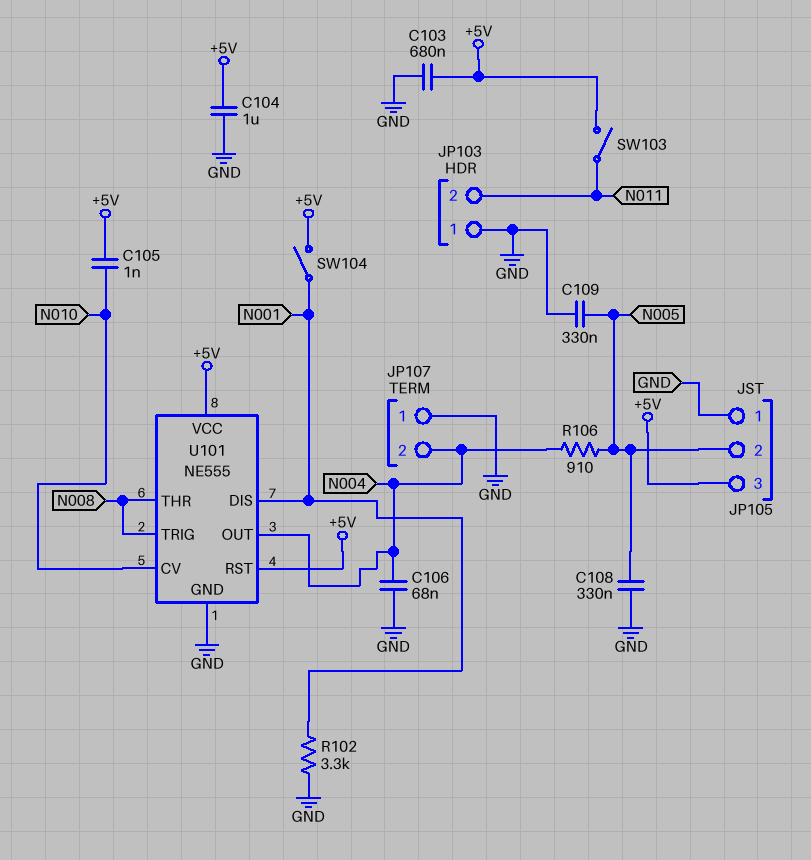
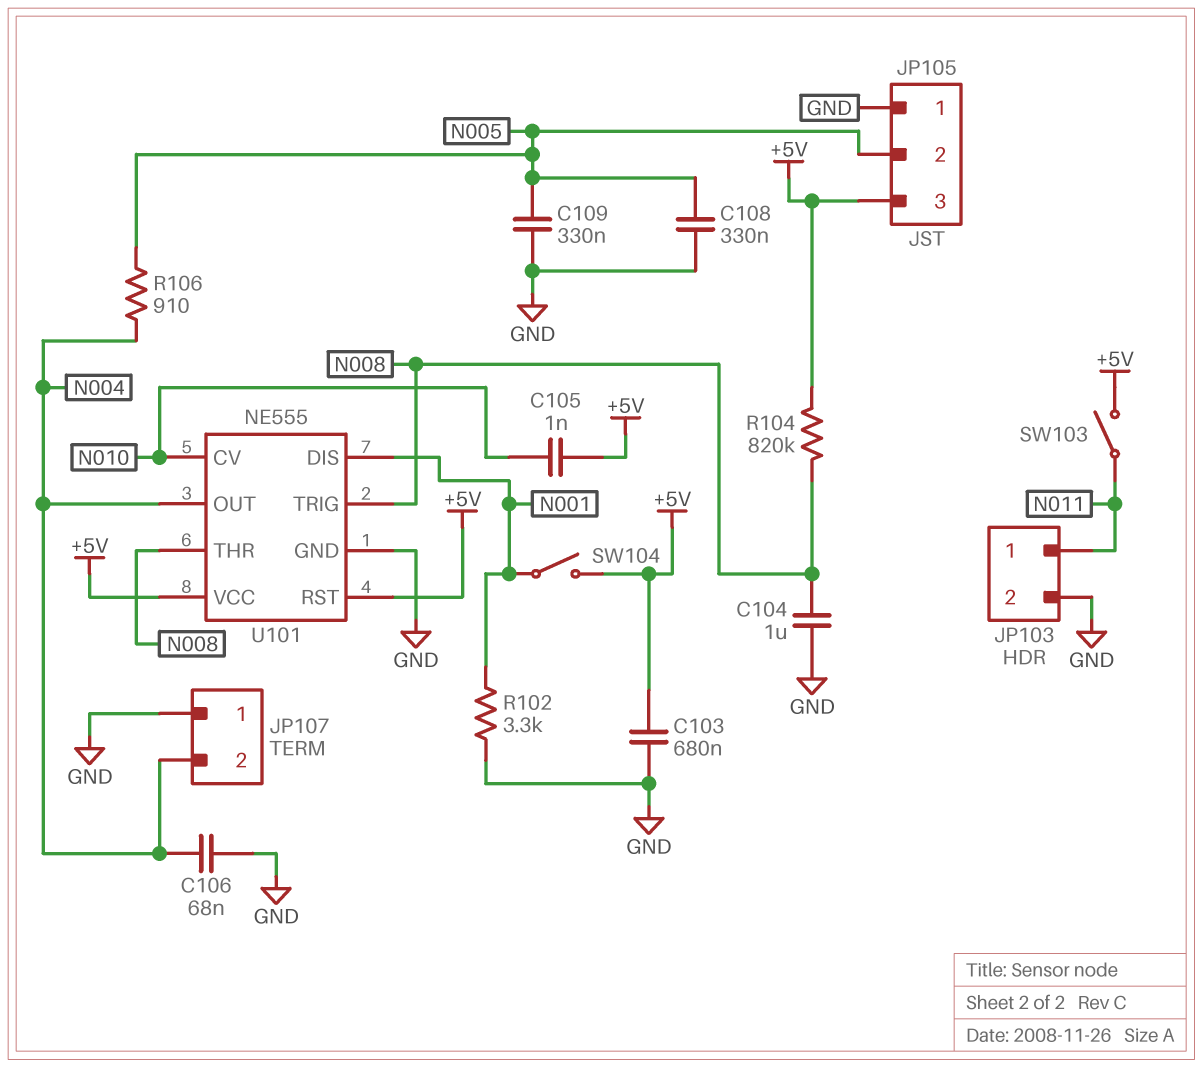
C104: 1uF (+5V, GND) -> 1uF (GND, N008)
JP103 pin 1: GND -> N011
JP103 pin 2: N011 -> GND
R104: none -> 820k (+5V, N008)

